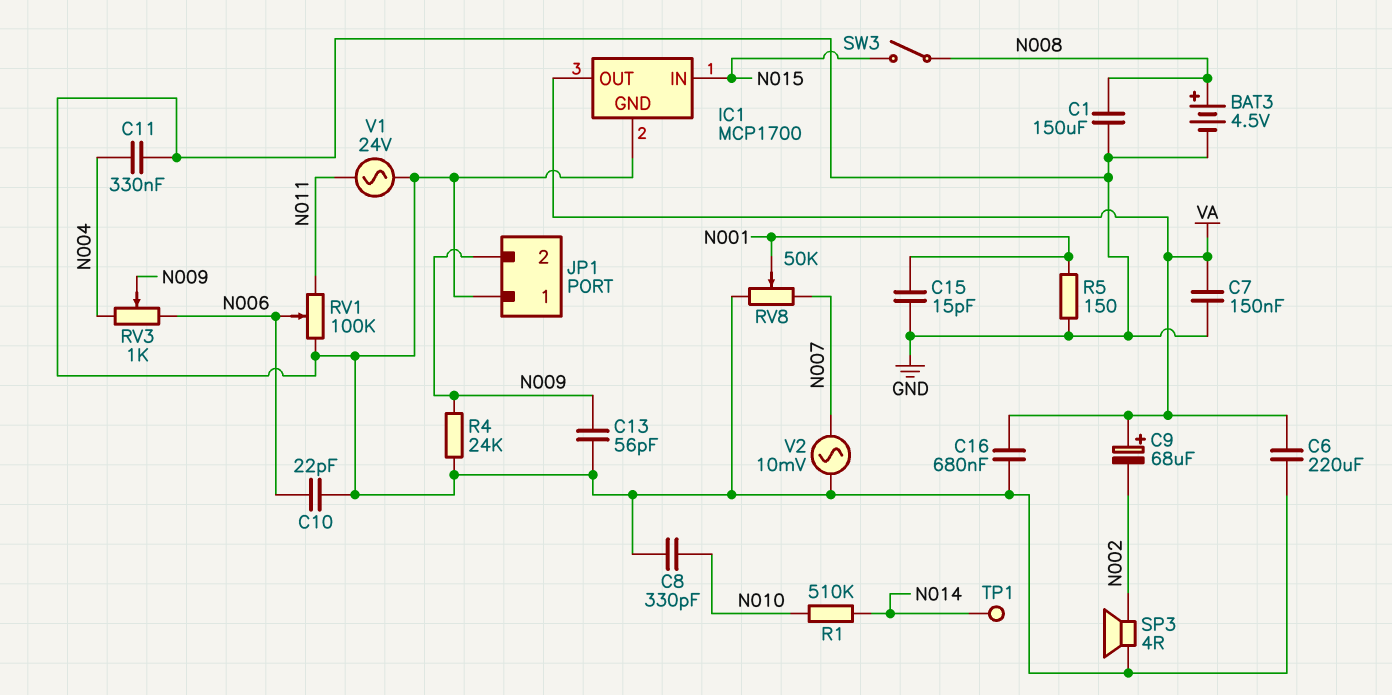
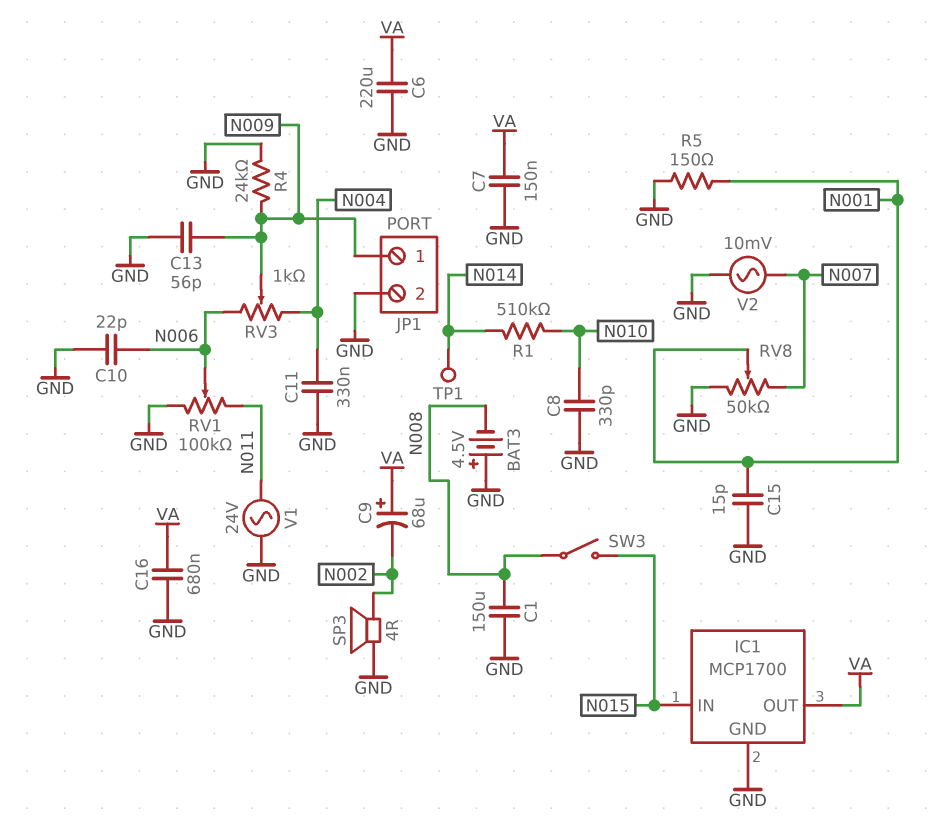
BAT3: 4.5V (plus N008, minus GND) -> 4.5V (plus GND, minus N008)
JP1 pin 1: GND -> N009
JP1 pin 2: N009 -> GND

